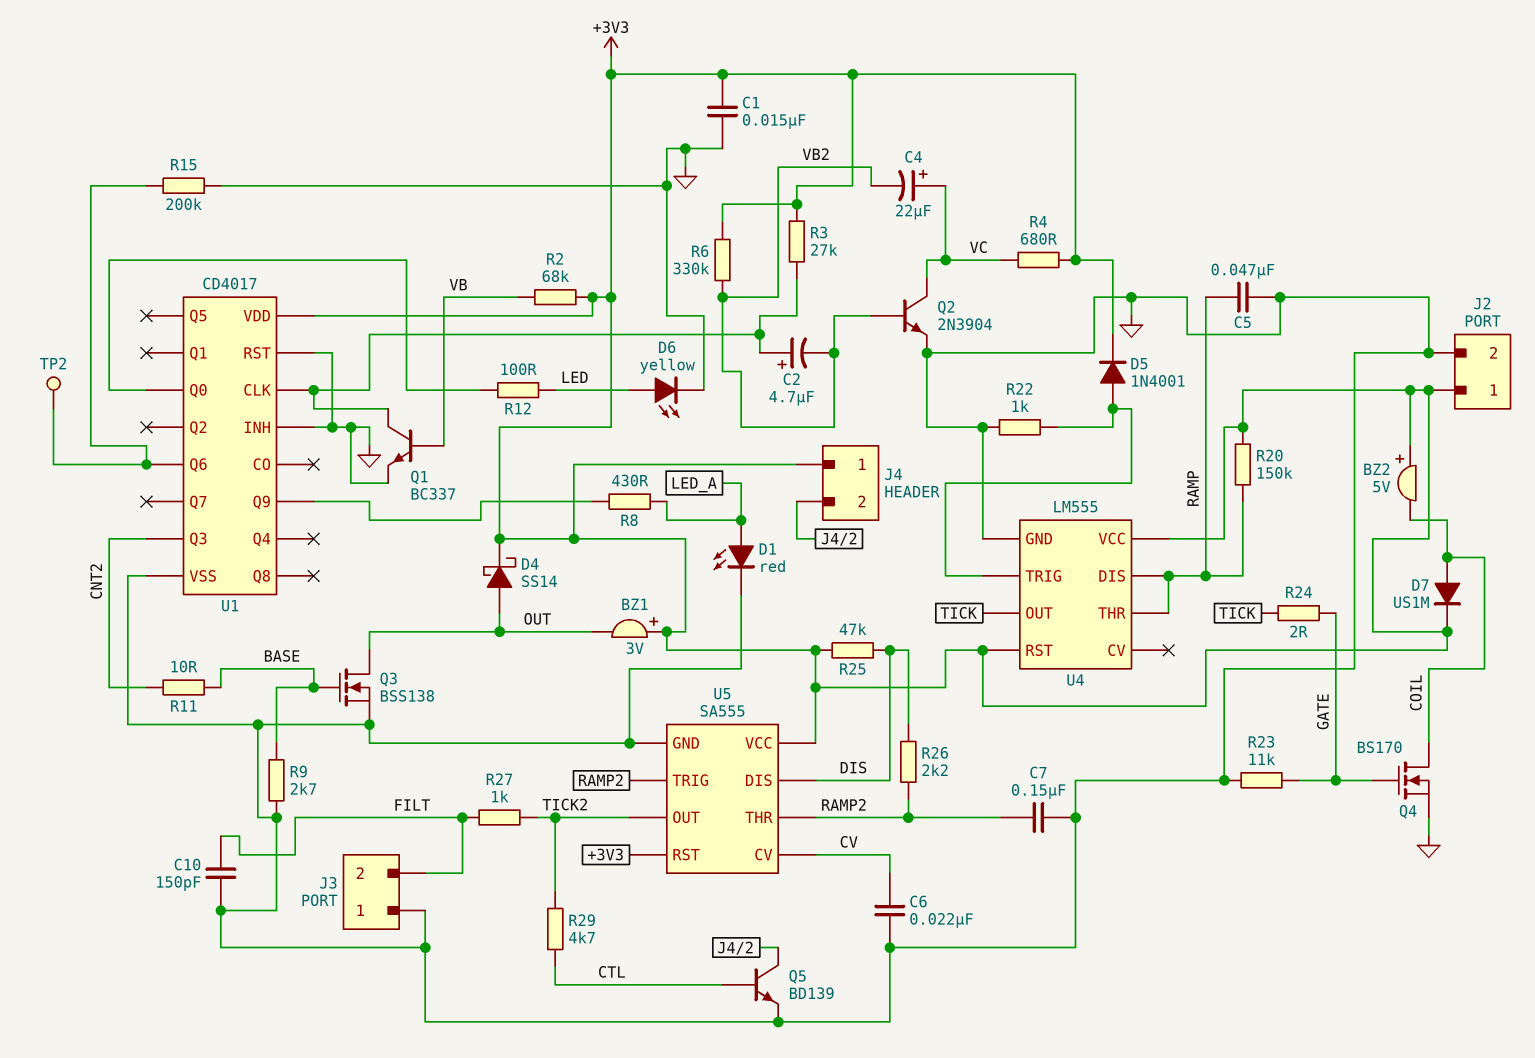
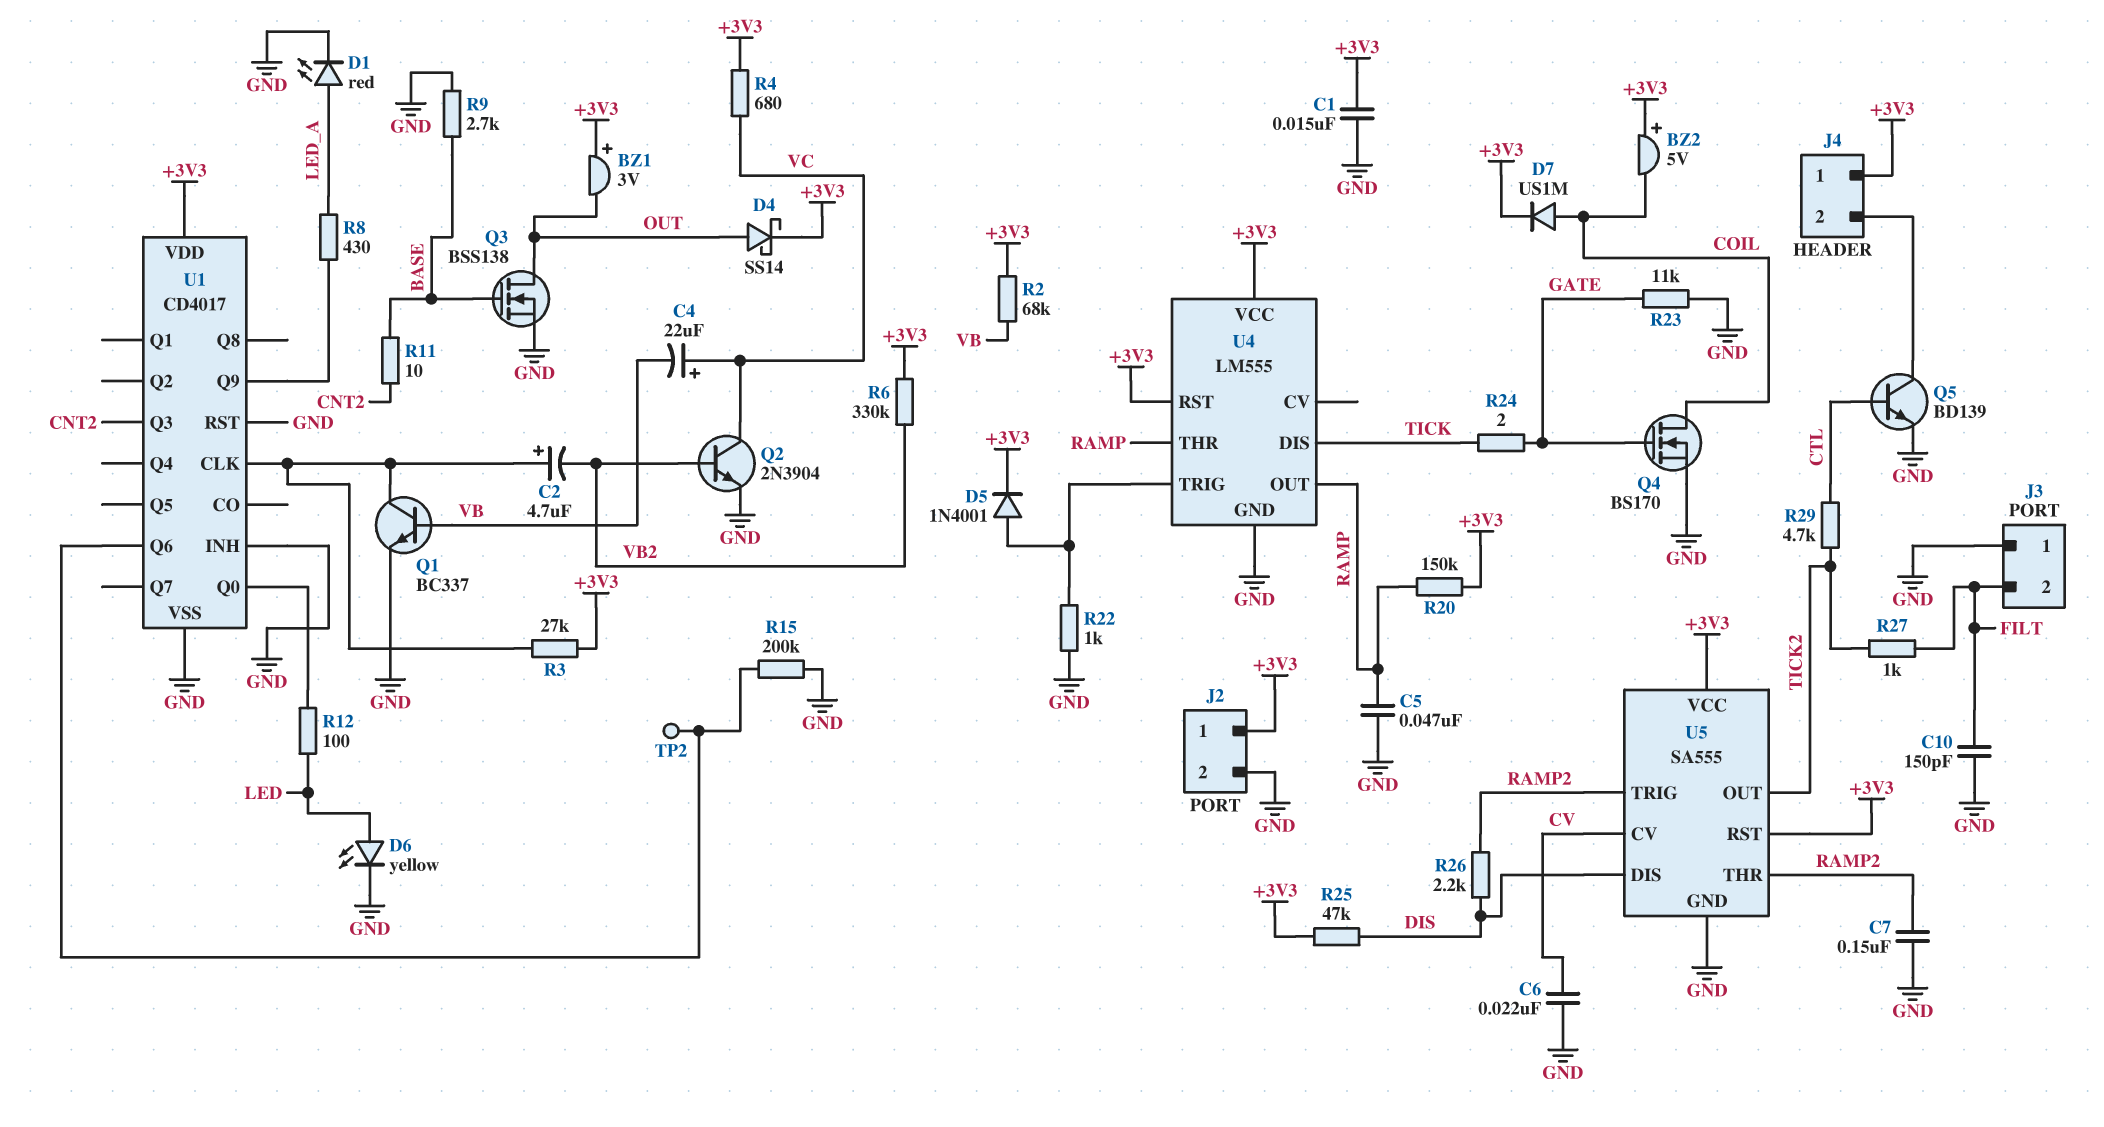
C4: 22uF (plus VC, minus VB2) -> 22uF (plus VC, minus VB)
U4 pin DIS: RAMP -> TICK
U4 pin OUT: TICK -> RAMP

